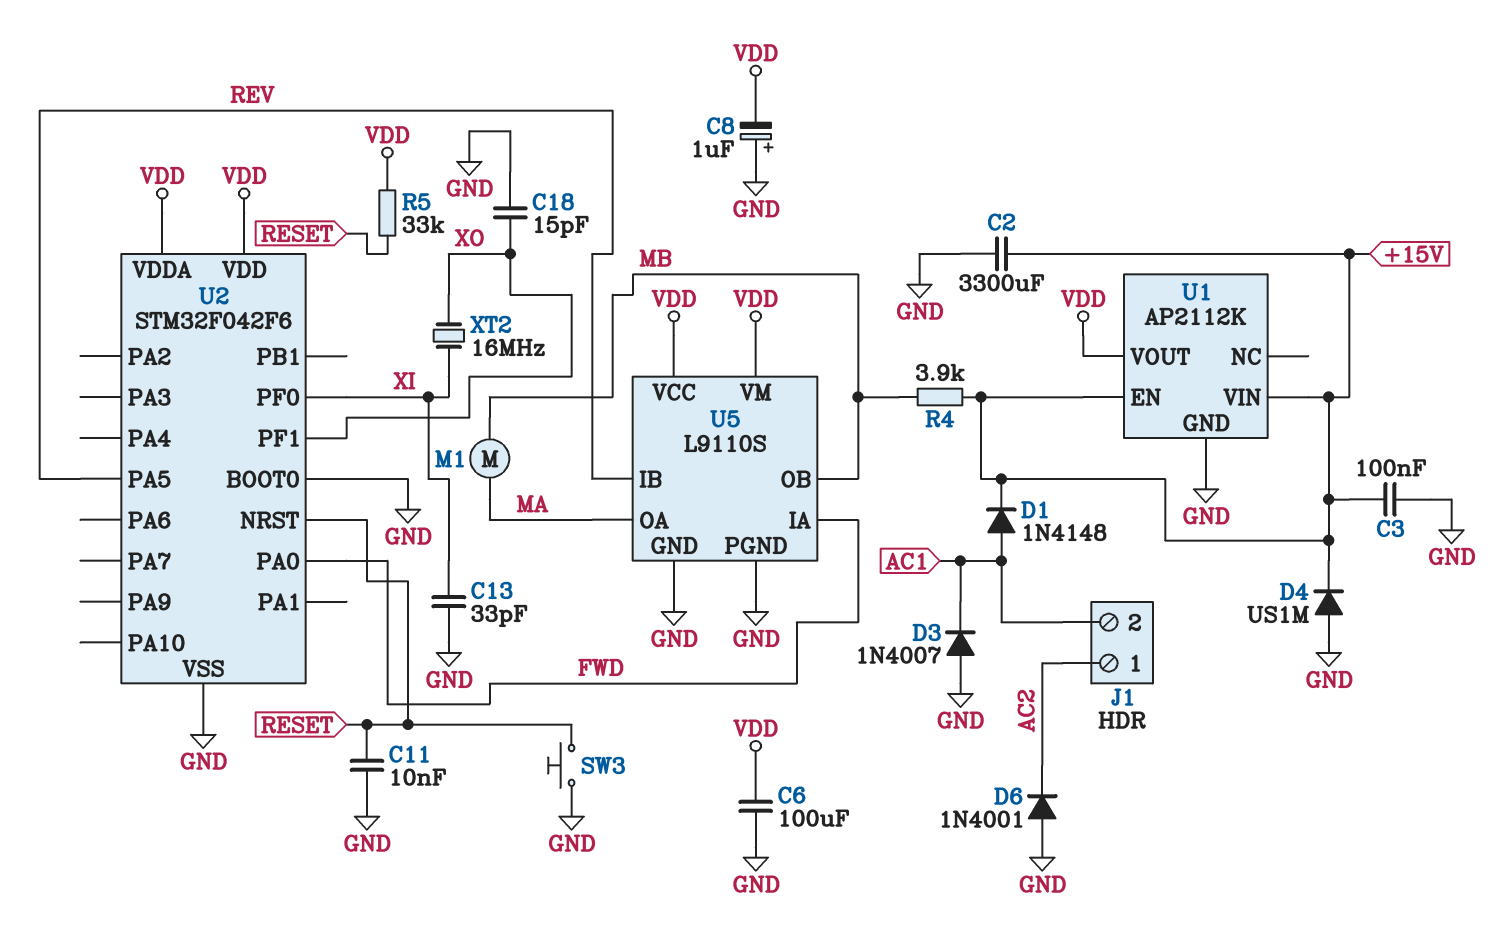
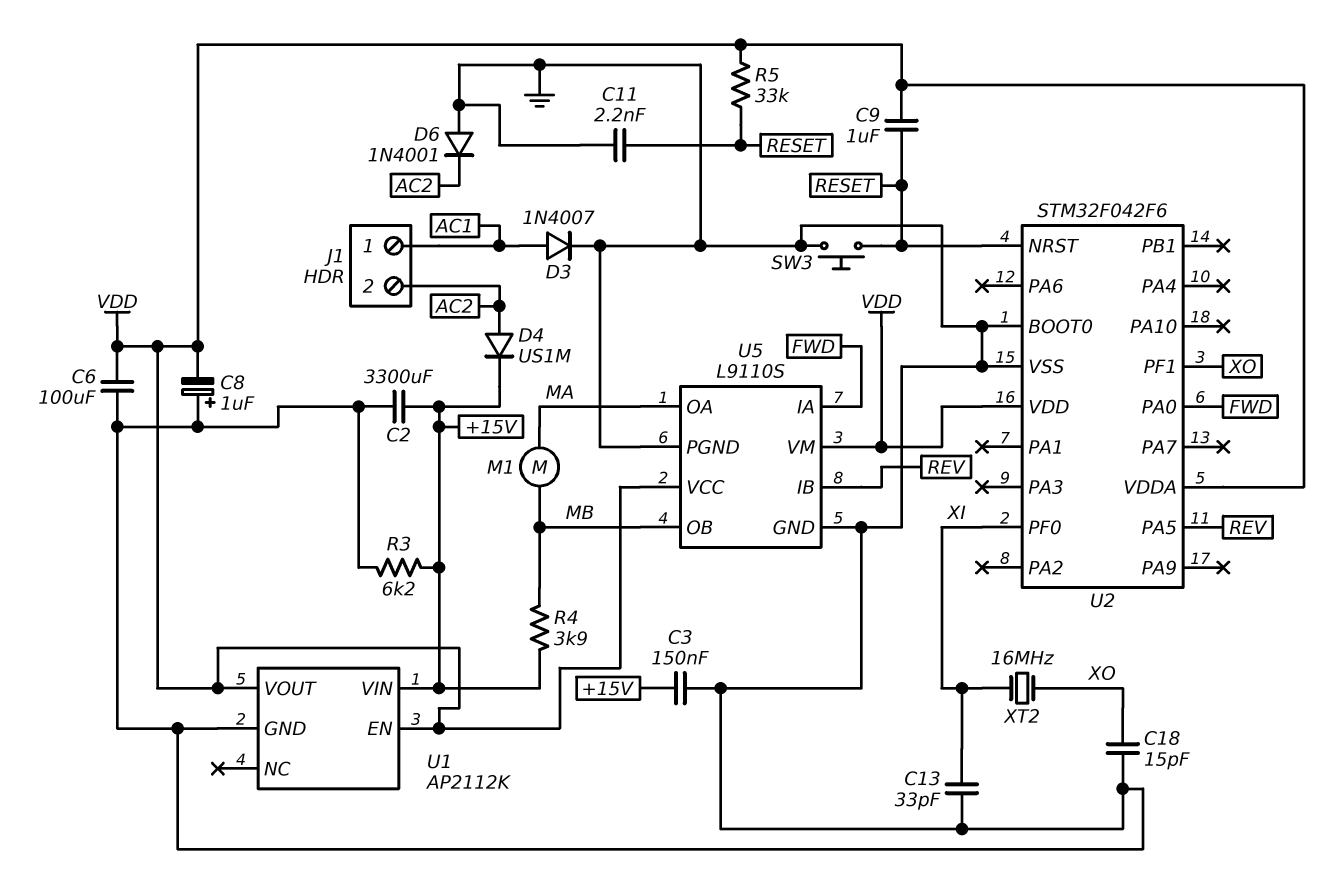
C3: 100nF (+15V, GND) -> 150nF (+15V, GND)
C9: none -> 1uF (RESET, VDD)
C11: 10nF (GND, RESET) -> 2.2nF (GND, RESET)
D1: diode 1N4148 (A AC1, K +15V) -> none
D3: diode 1N4007 (A GND, K AC1) -> diode 1N4007 (A AC1, K GND)
D4: diode US1M (A GND, K +15V) -> diode US1M (A AC2, K +15V)
J1 pin 1: AC2 -> AC1
J1 pin 2: AC1 -> AC2
R3: none -> 6.2k (+15V, GND)
U1 pin EN: +15V -> VDD

